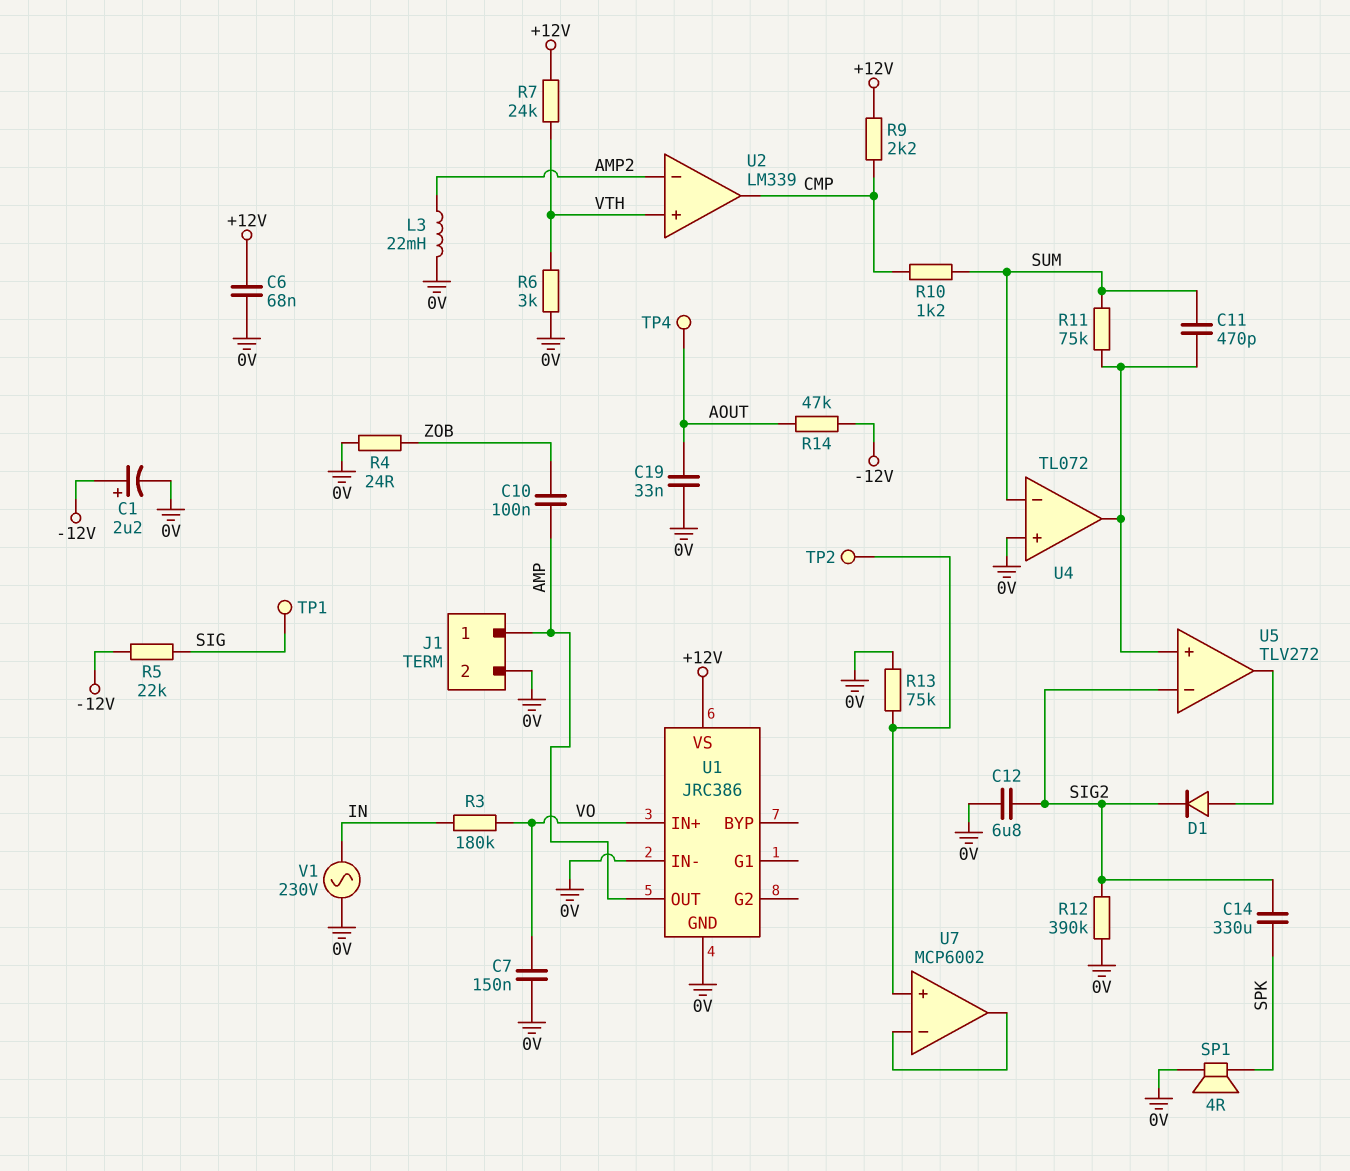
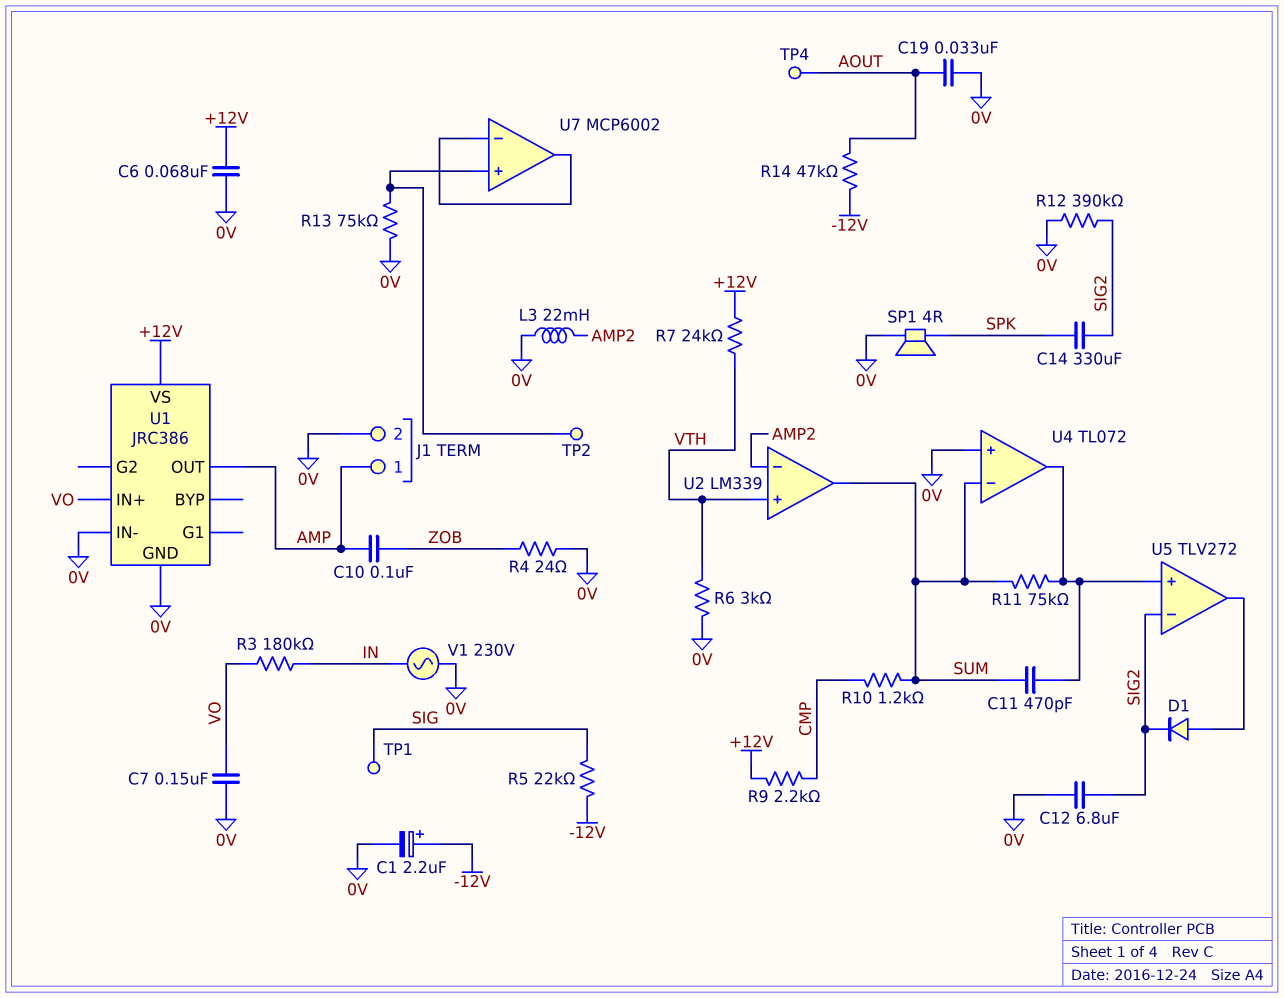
U2 pin out: CMP -> SUM

